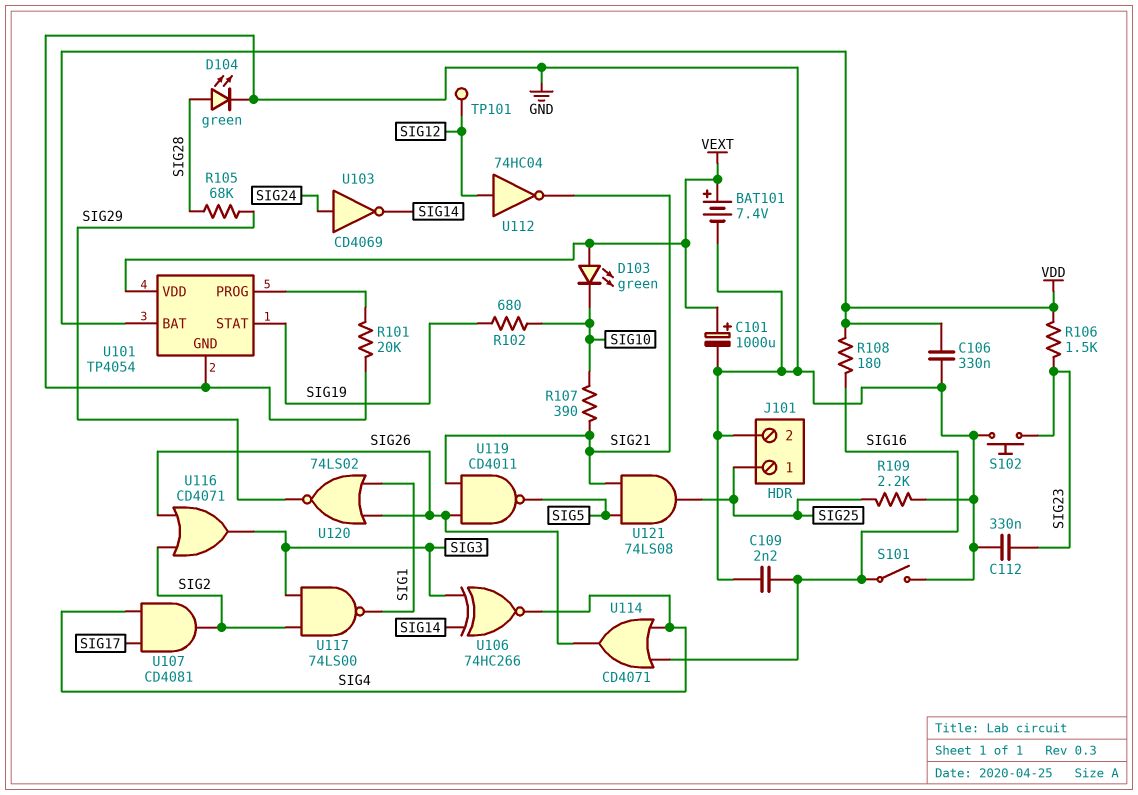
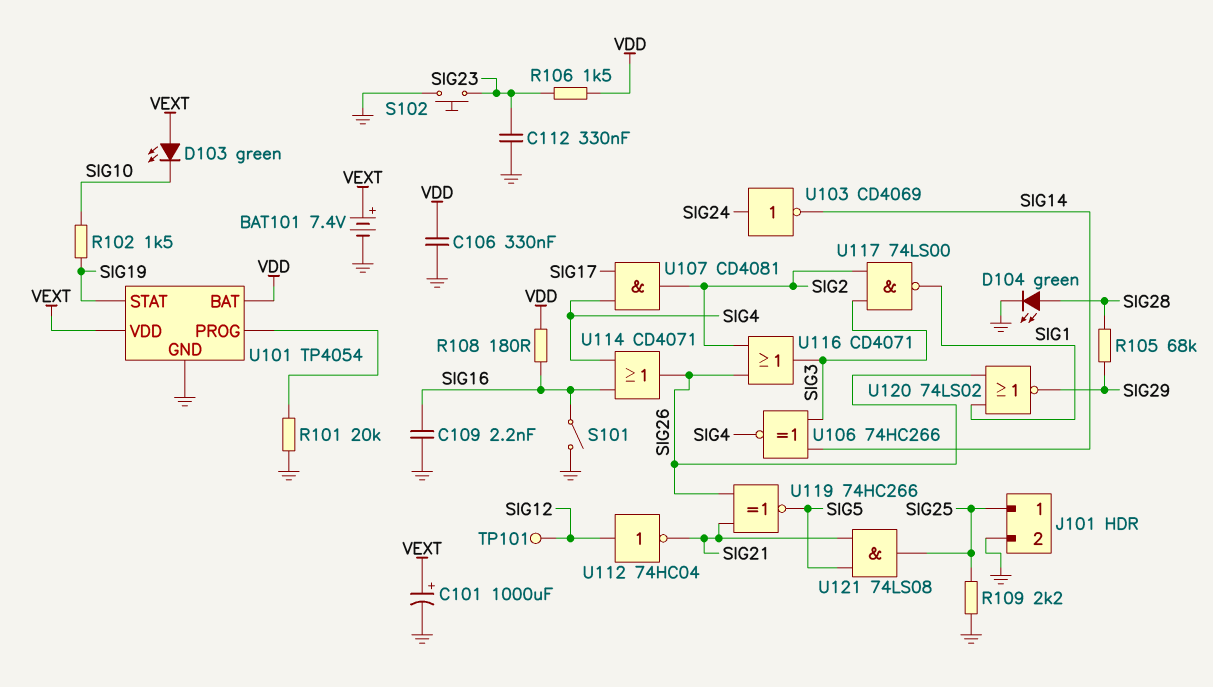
R102: 680 (SIG10, SIG19) -> 1.5k (SIG10, SIG19)
R107: 390 (SIG10, SIG21) -> none
U119: NAND CD4011 (in SIG21, in SIG26, out SIG5) -> XNOR 74HC266 (in SIG21, in SIG26, out SIG5)

